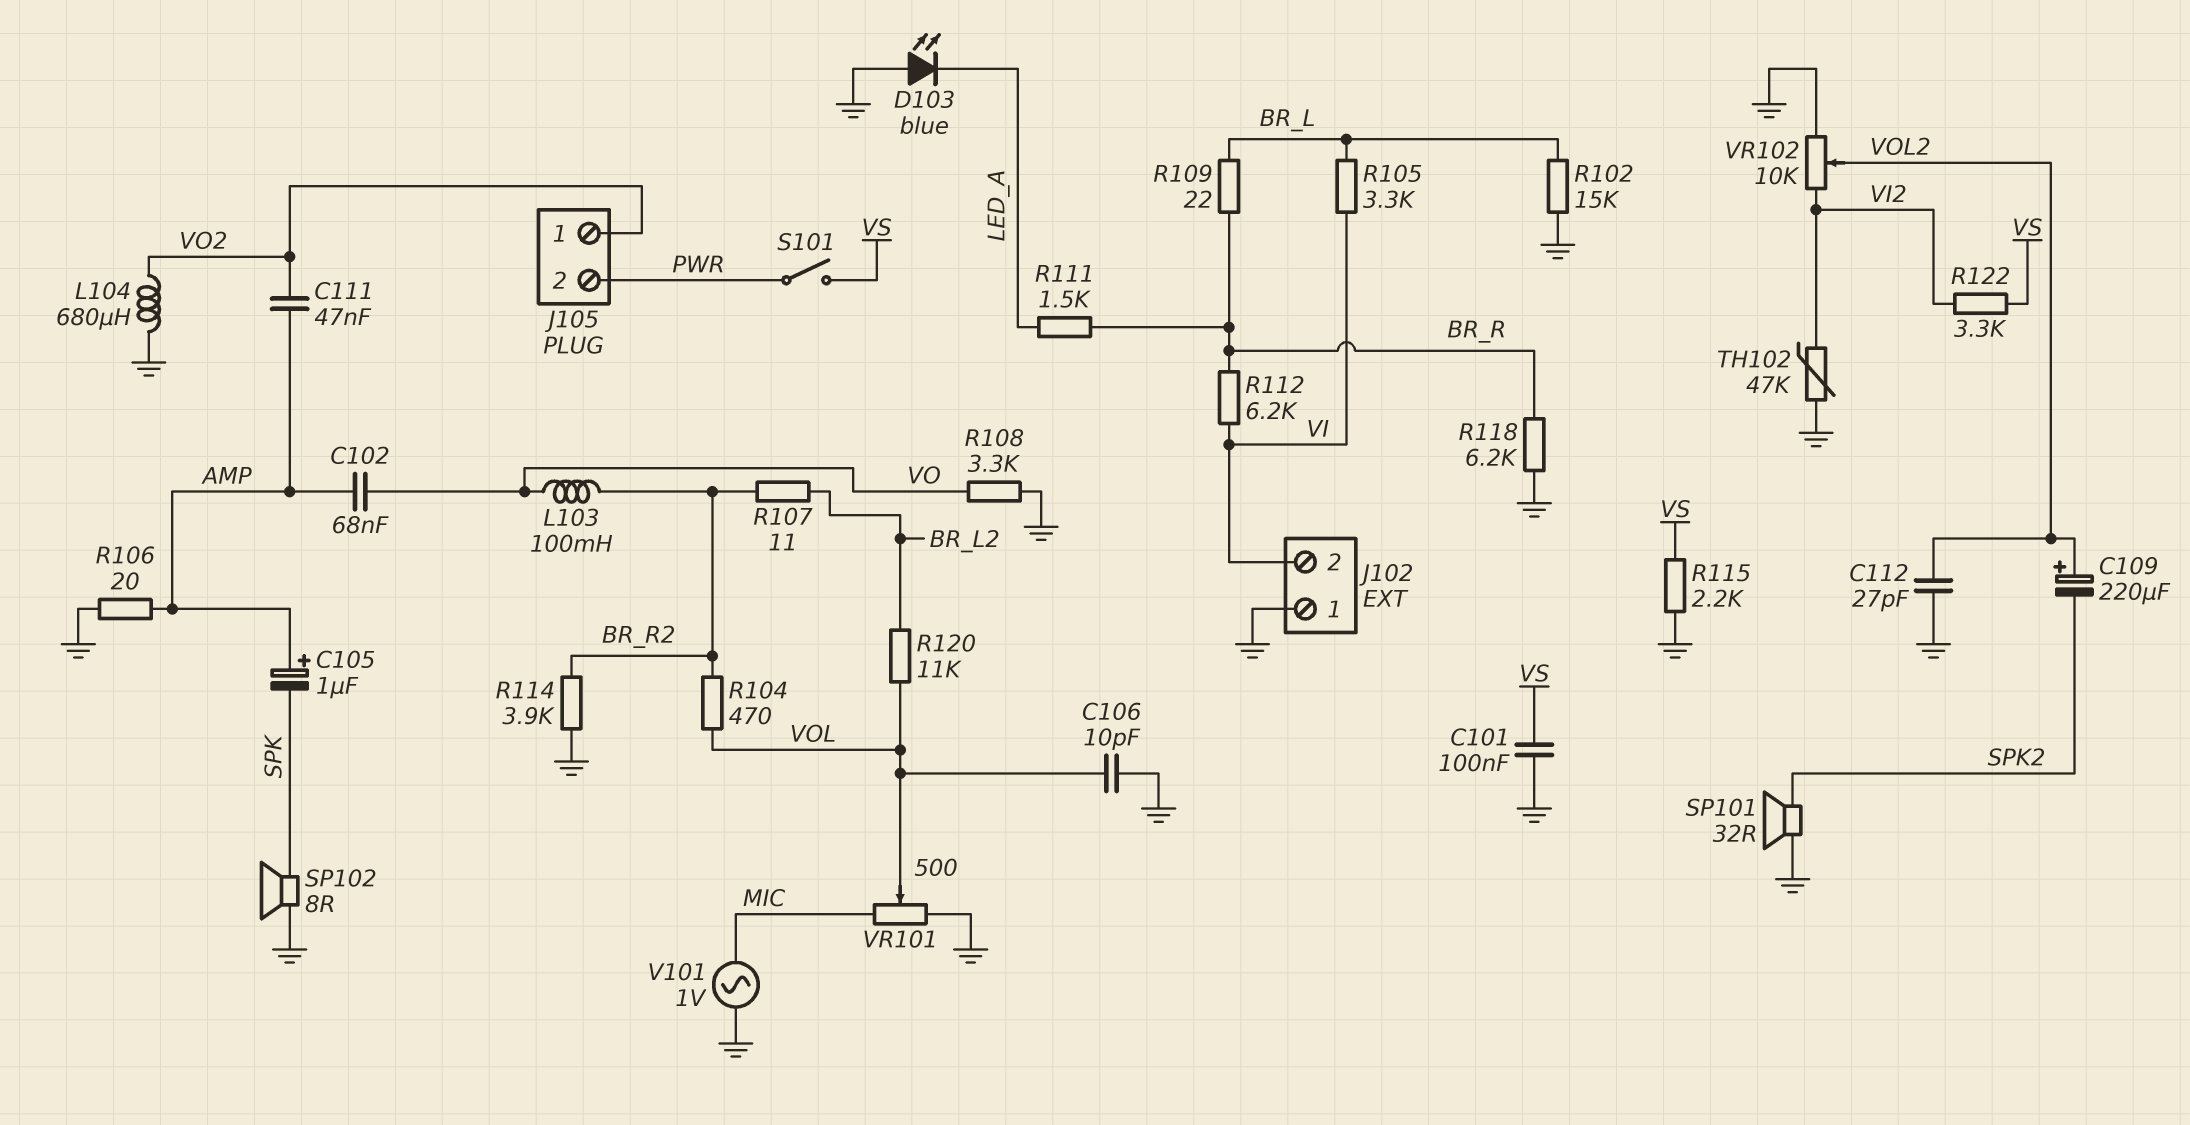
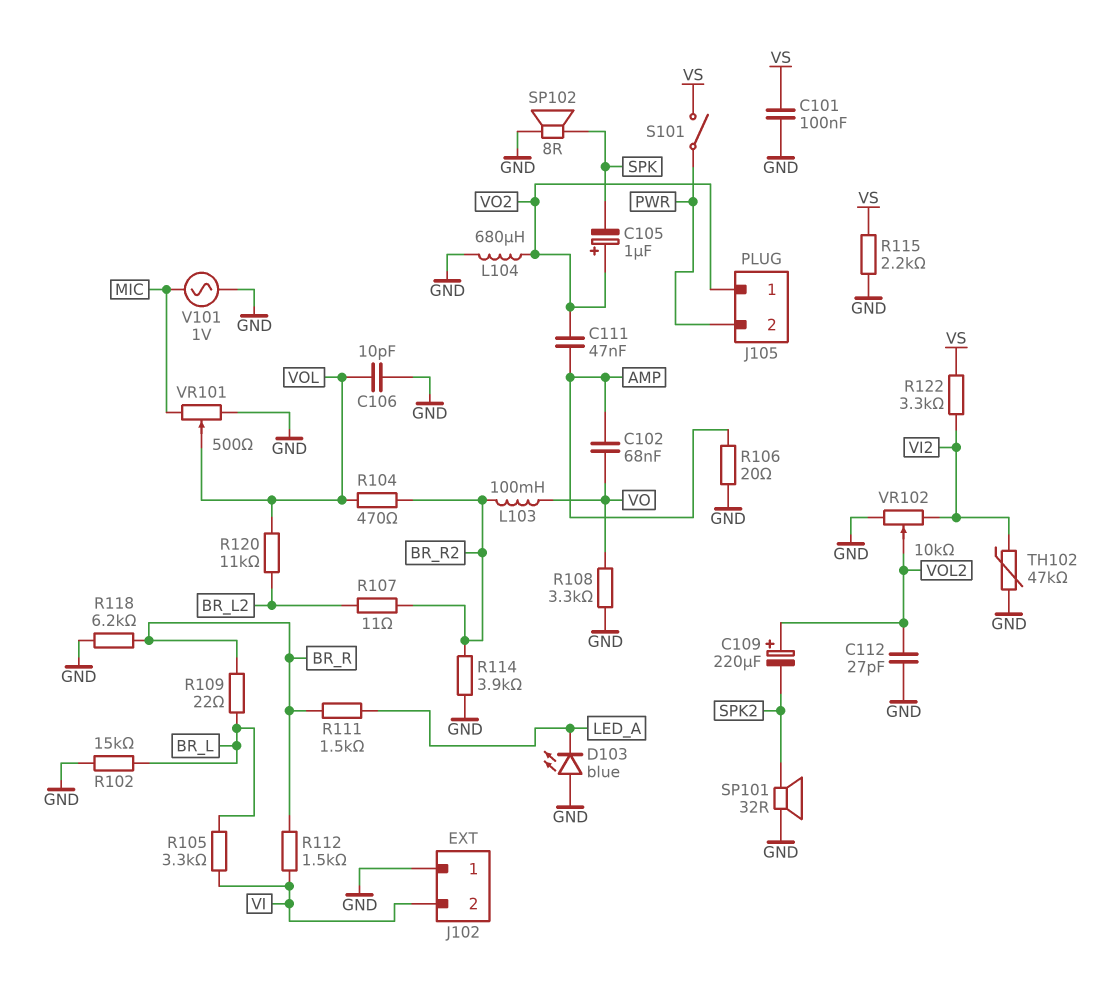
C105: 1uF (plus AMP, minus SPK) -> 1uF (plus VO2, minus SPK)
R112: 6.2k (BR_R, VI) -> 1.5k (BR_R, VI)

